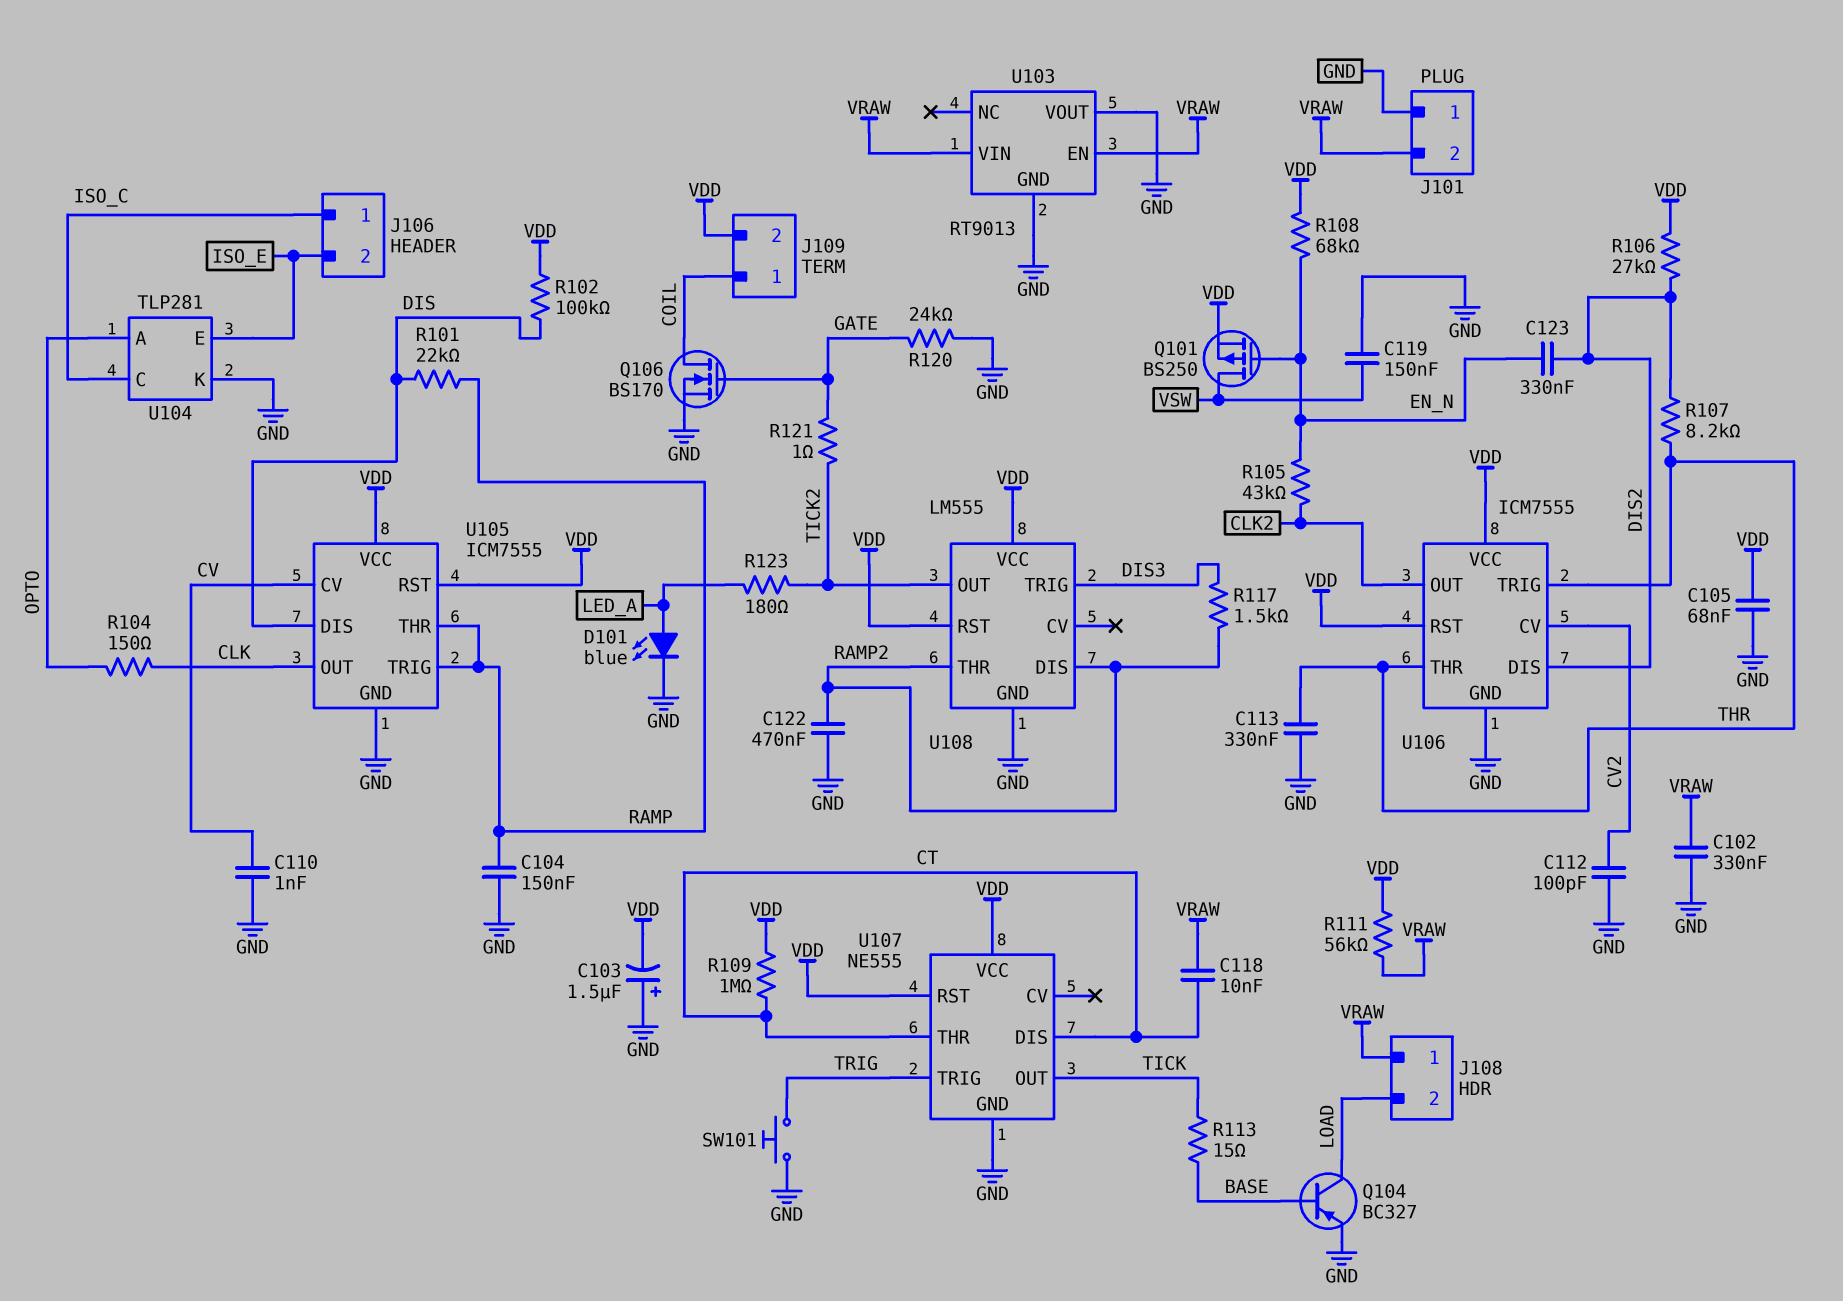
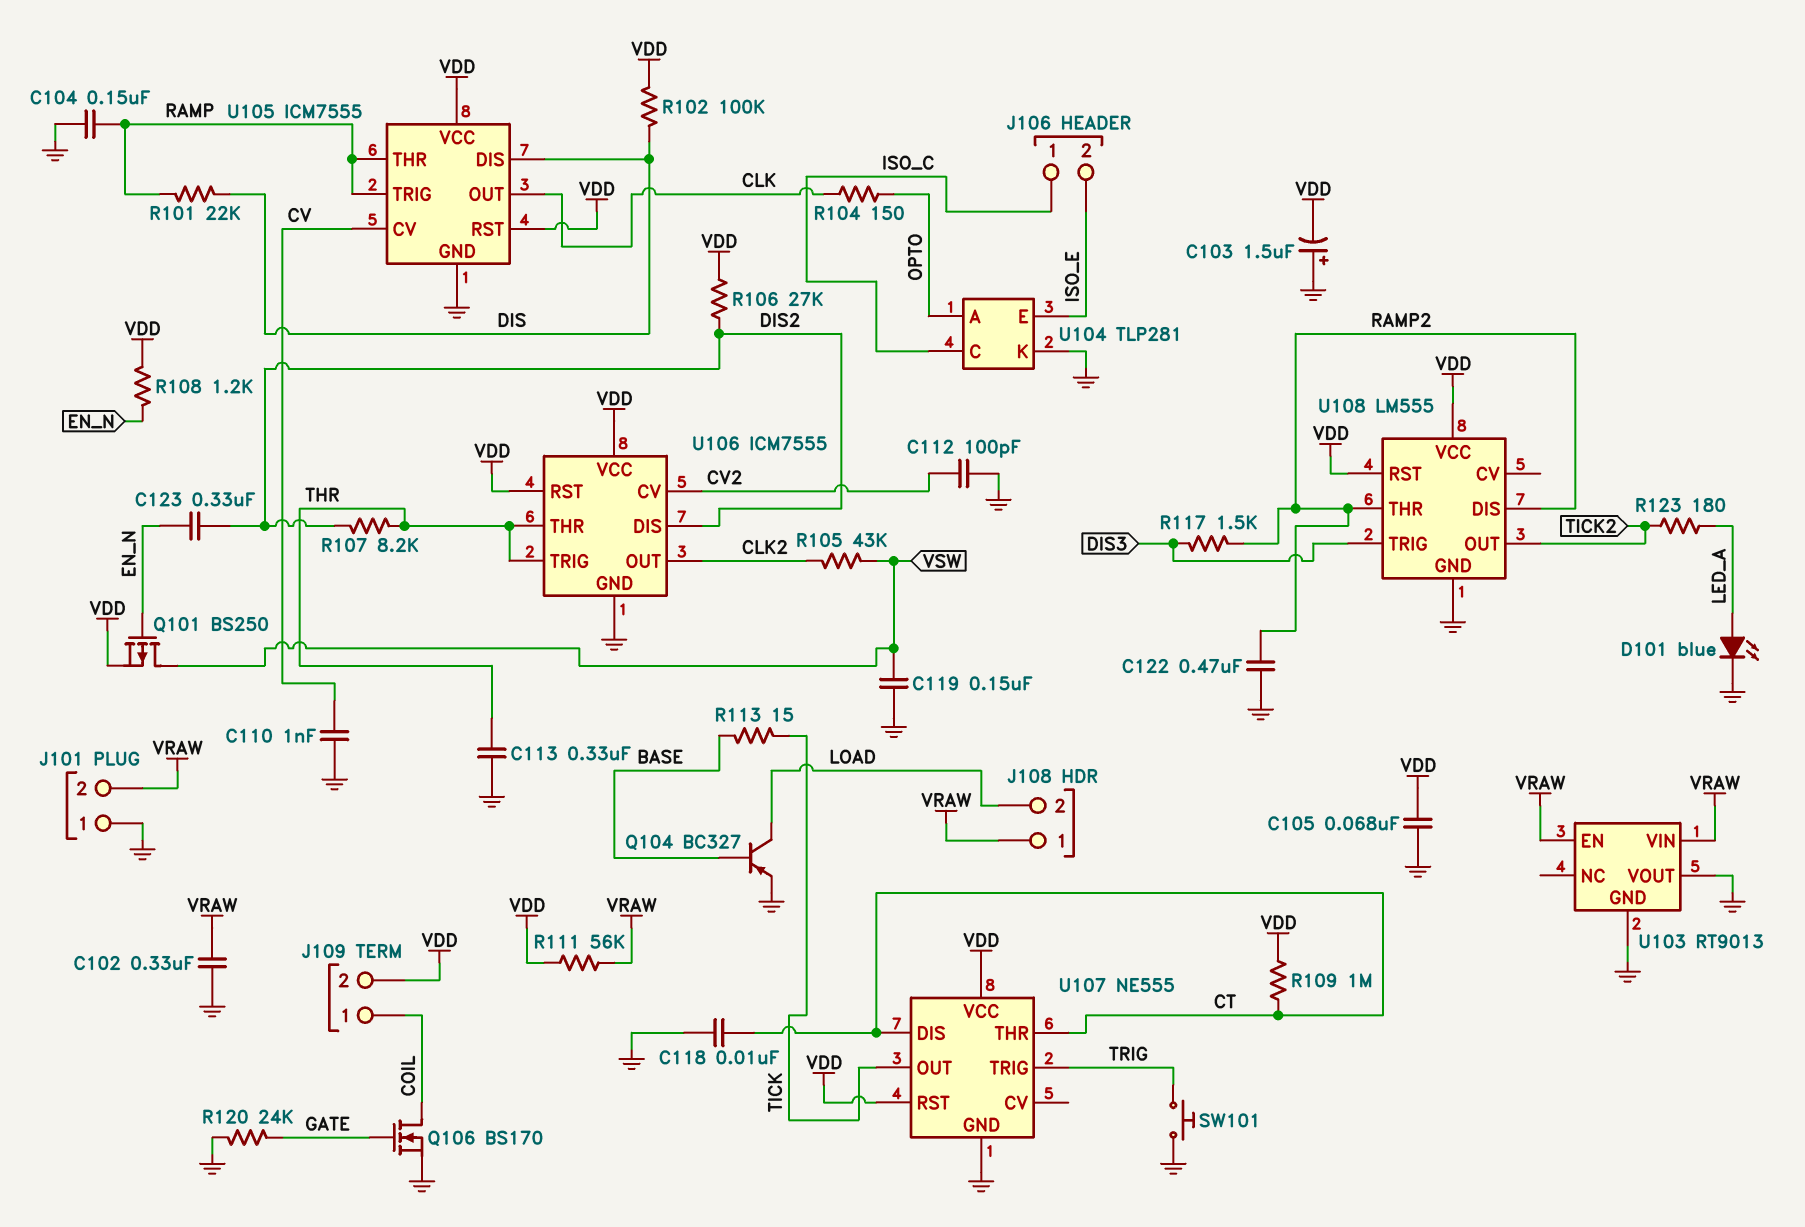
C118: 10nF (CT, VRAW) -> 10nF (CT, GND)
R105: 43k (CLK2, EN_N) -> 43k (CLK2, VSW)
R108: 68k (EN_N, VDD) -> 1.2k (EN_N, VDD)
R121: 1 (GATE, TICK2) -> none

